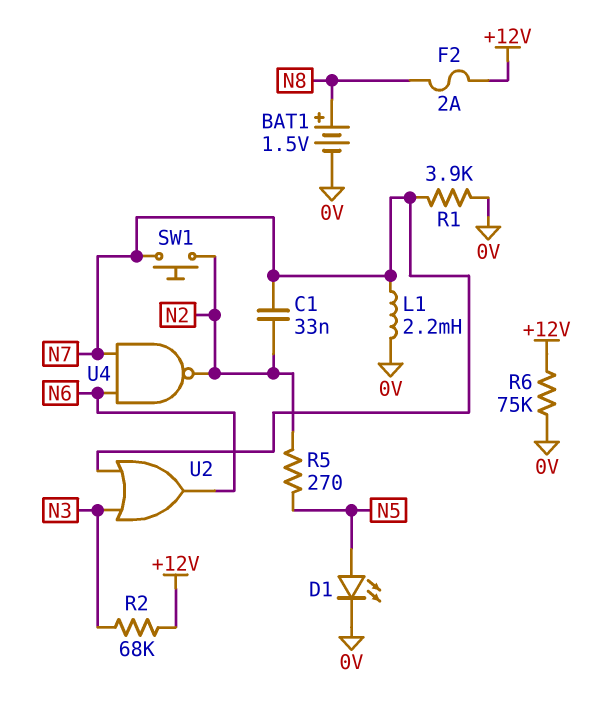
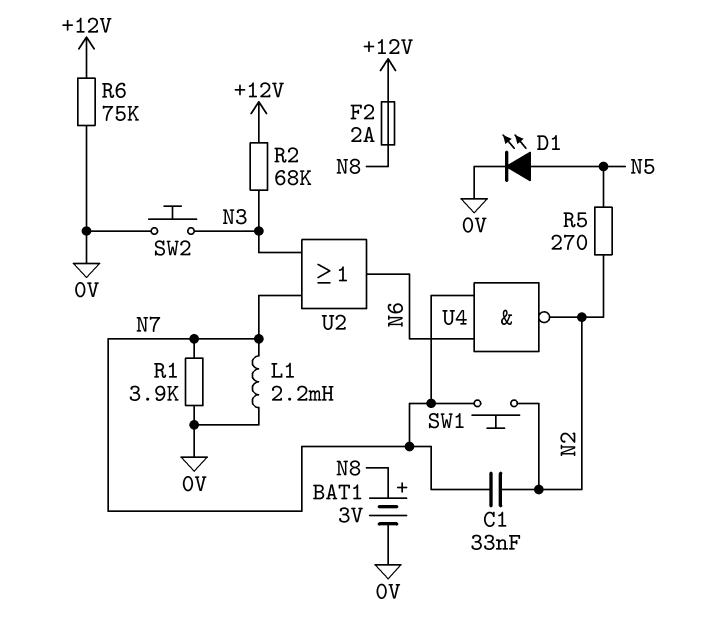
BAT1: 1.5V (plus N8, minus 0V) -> 3V (plus N8, minus 0V)
SW2: none -> button (0V, N3)

